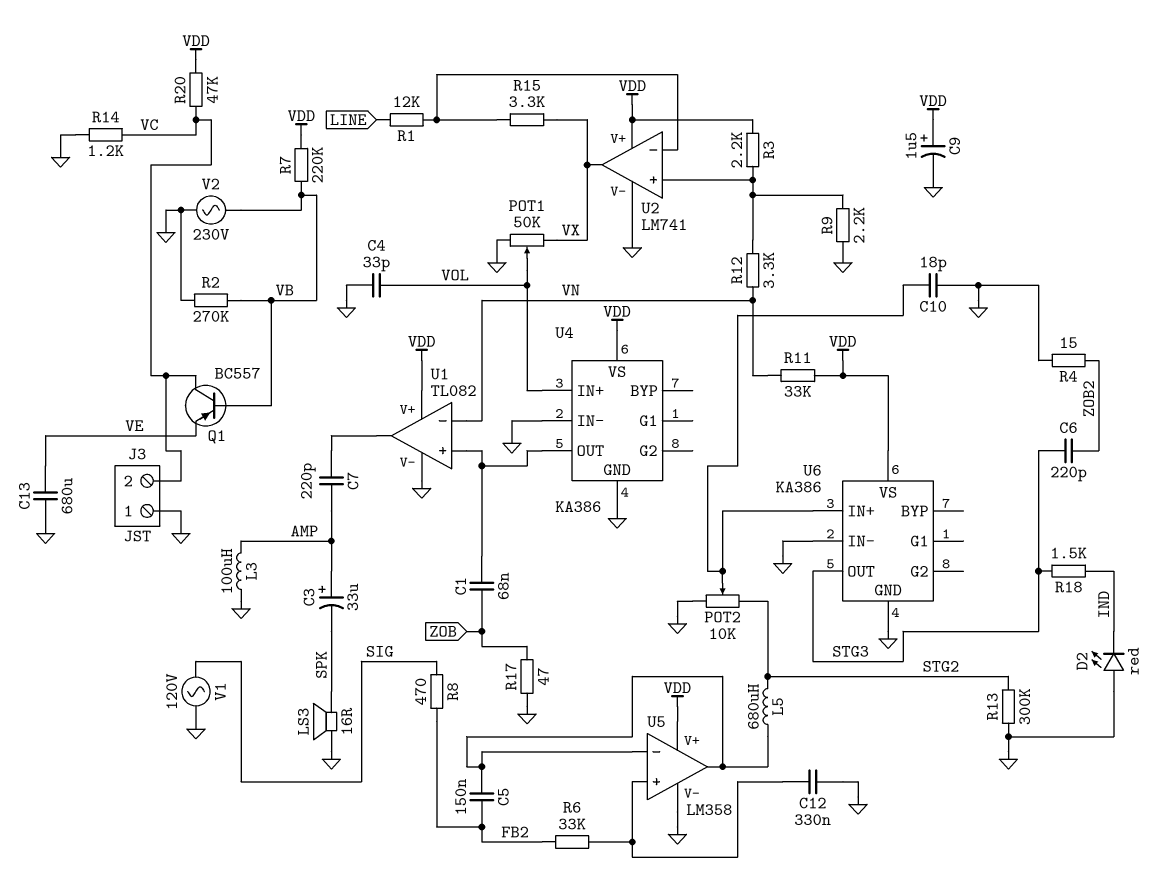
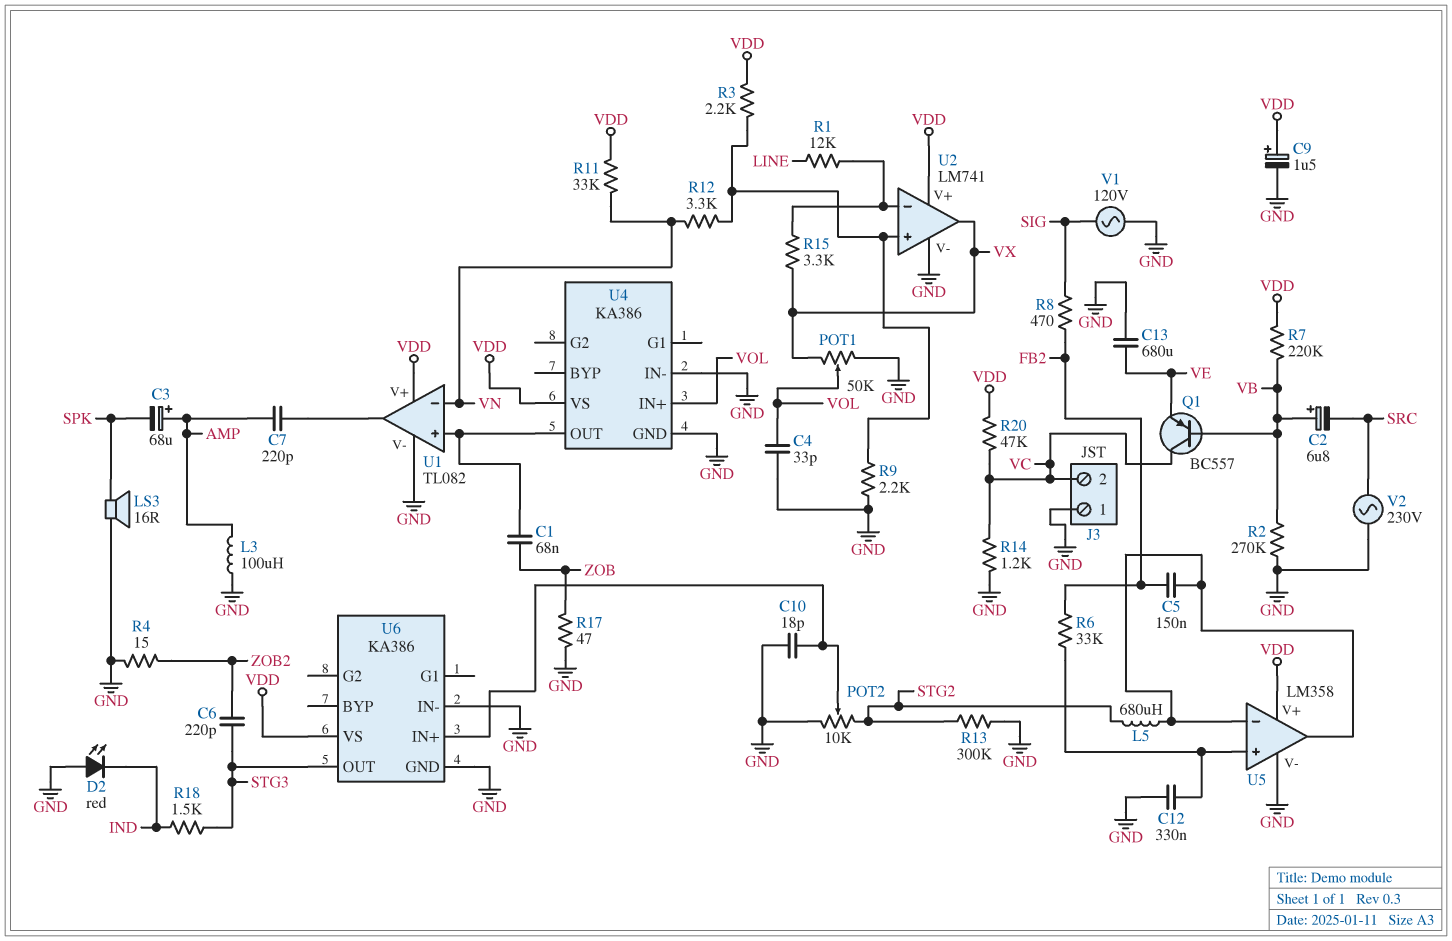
C2: none -> 6.8uF (plus VB, minus SRC)
C3: 33uF (plus AMP, minus SPK) -> 68uF (plus AMP, minus SPK)
V2: AC 230V (GND, VB) -> AC 230V (GND, SRC)

